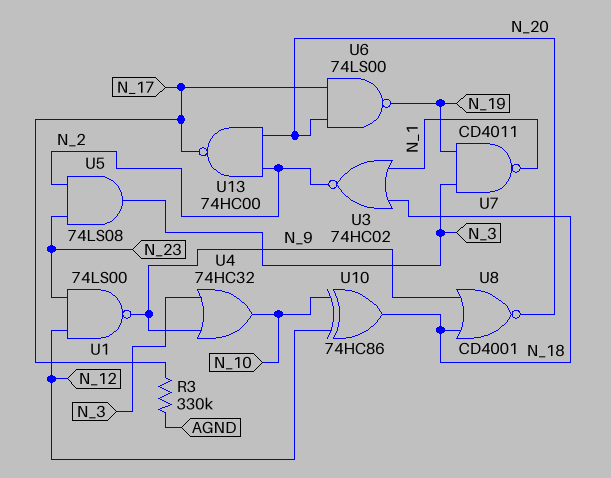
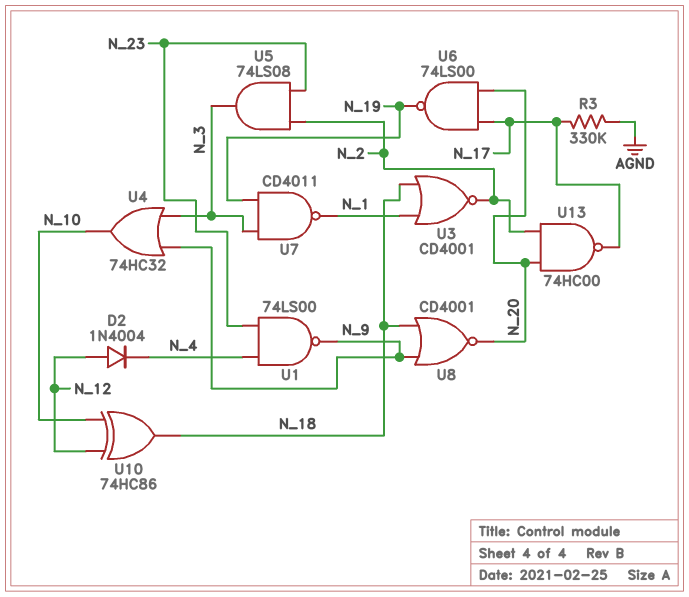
D2: none -> diode 1N4004 (A N_12, K N_4)
U1: NAND 74LS00 (in N_12, in N_23, out N_9) -> NAND 74LS00 (in N_4, in N_23, out N_9)
U3: NOR 74HC02 (in N_1, in N_18, out N_2) -> NOR CD4001 (in N_1, in N_18, out N_2)

